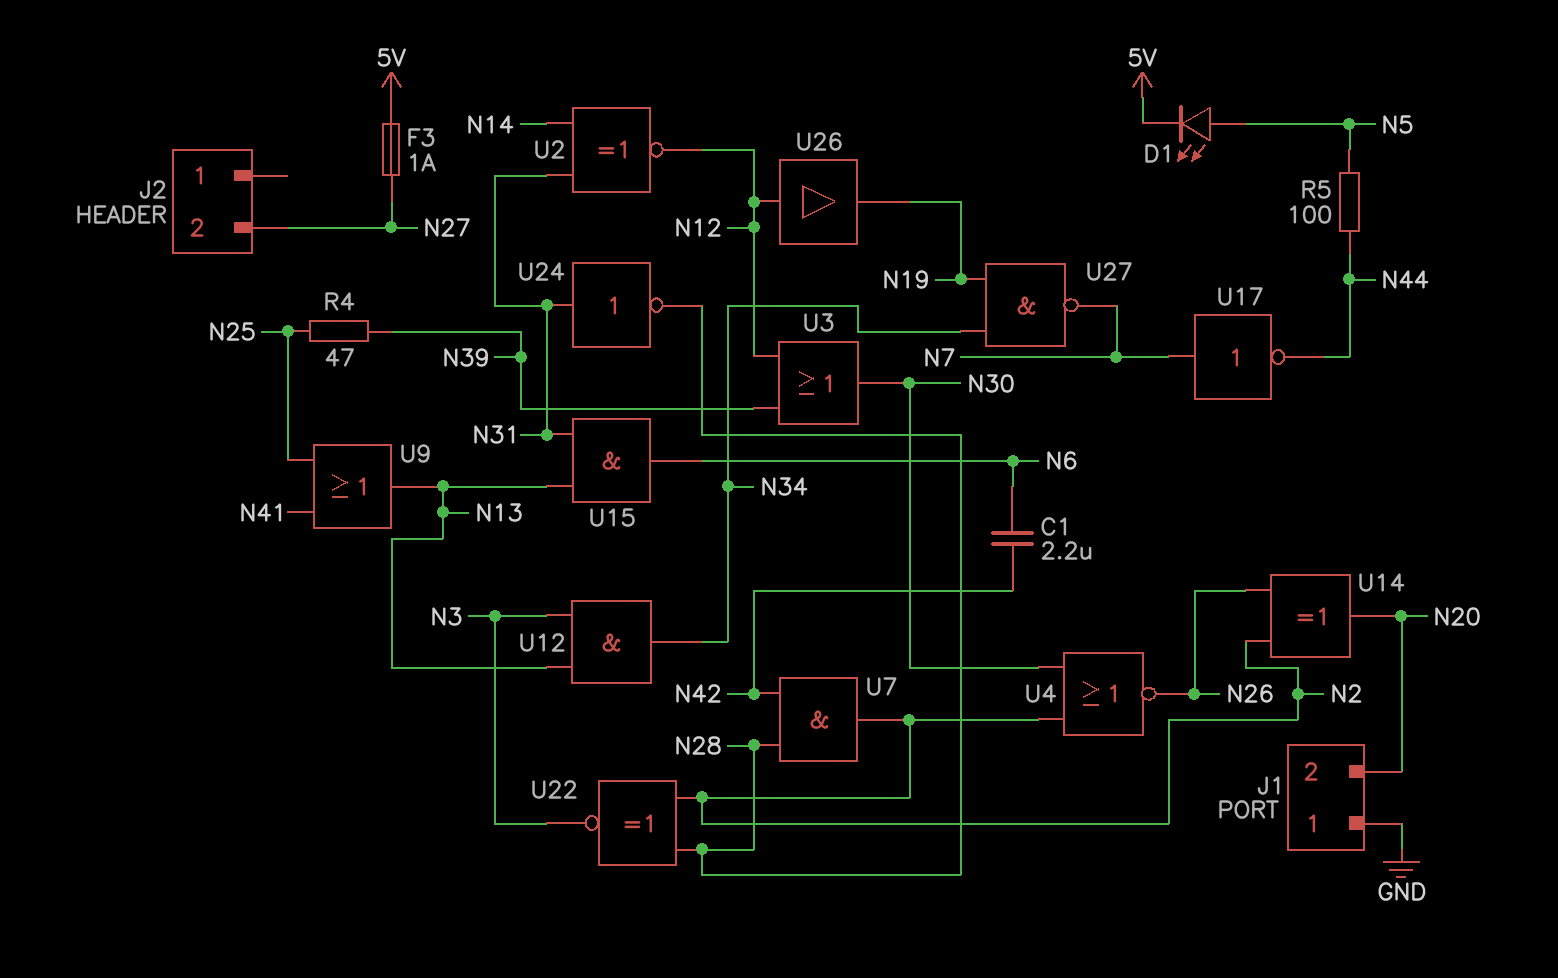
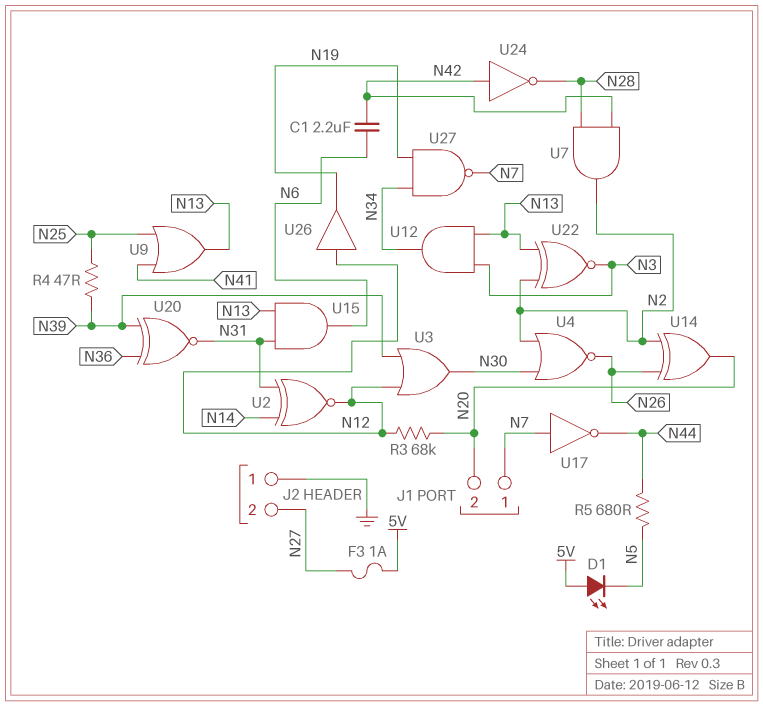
D1: LED (A N5, K 5V) -> LED (A 5V, K N5)
J1 pin 1: GND -> N7
J2 pin 1: none -> GND
R3: none -> 68k (N12, N20)
R5: 100 (N5, N44) -> 680 (N5, N44)
U20: none -> XNOR (in N36, in N39, out N31)
U22: XNOR (in N2, in N28, out N3) -> XNOR (in N2, in N13, out N3)
U24: NOT (in N31, out N28) -> NOT (in N42, out N28)

